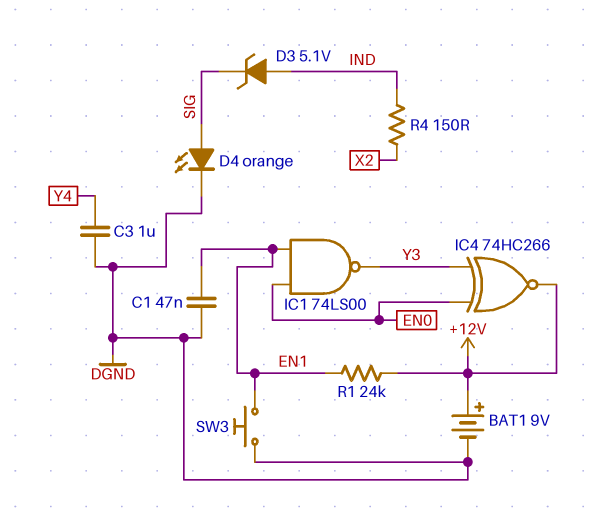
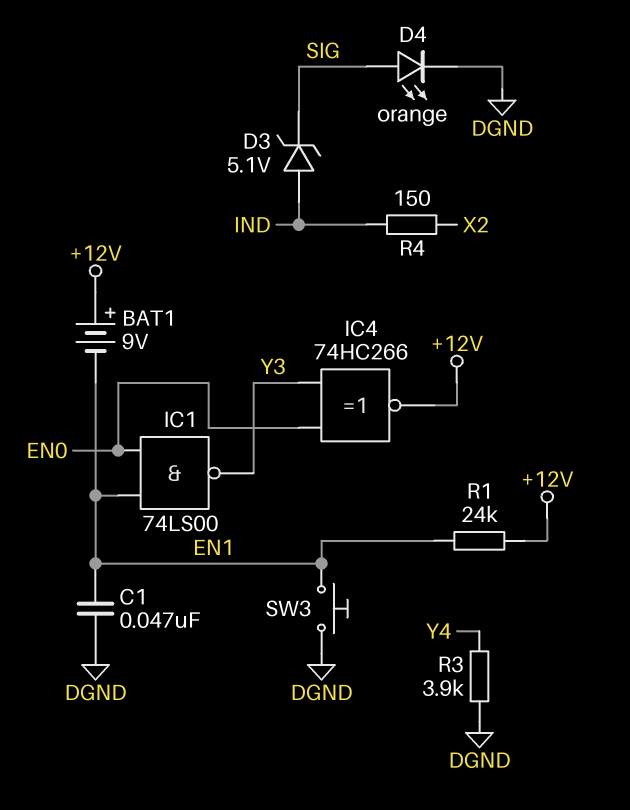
BAT1: 9V (plus +12V, minus DGND) -> 9V (plus +12V, minus EN1)
C3: 1uF (DGND, Y4) -> none
R3: none -> 3.9k (DGND, Y4)

